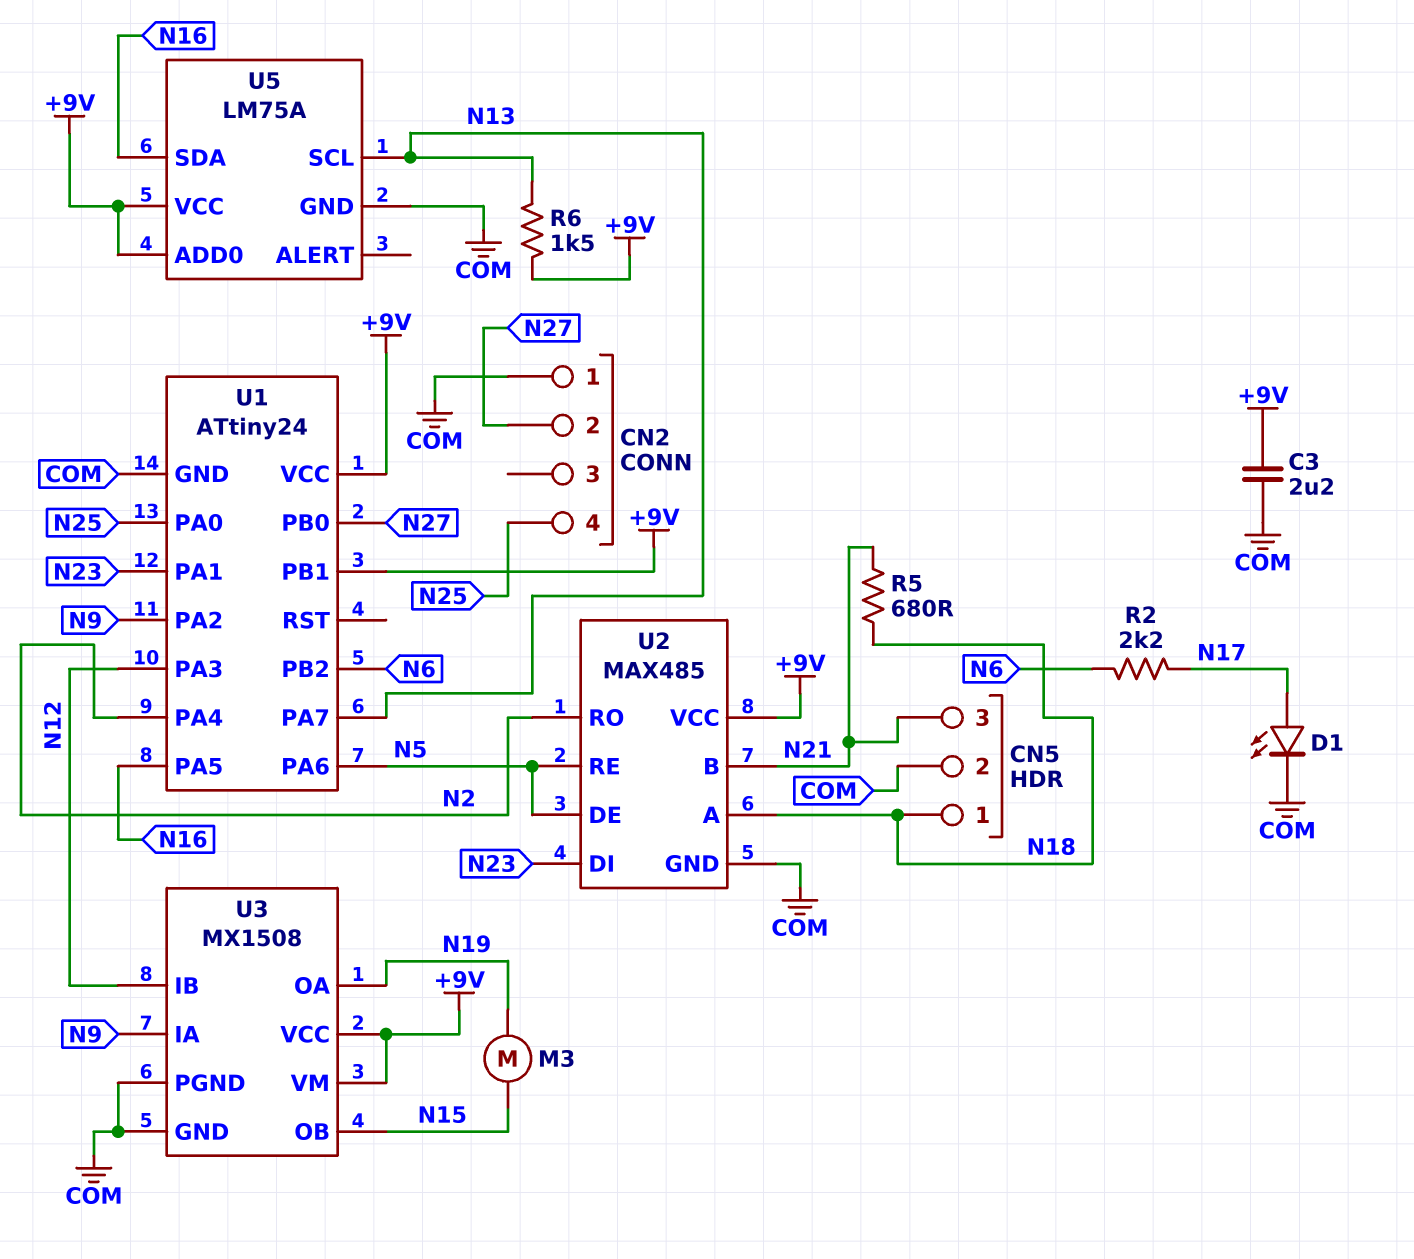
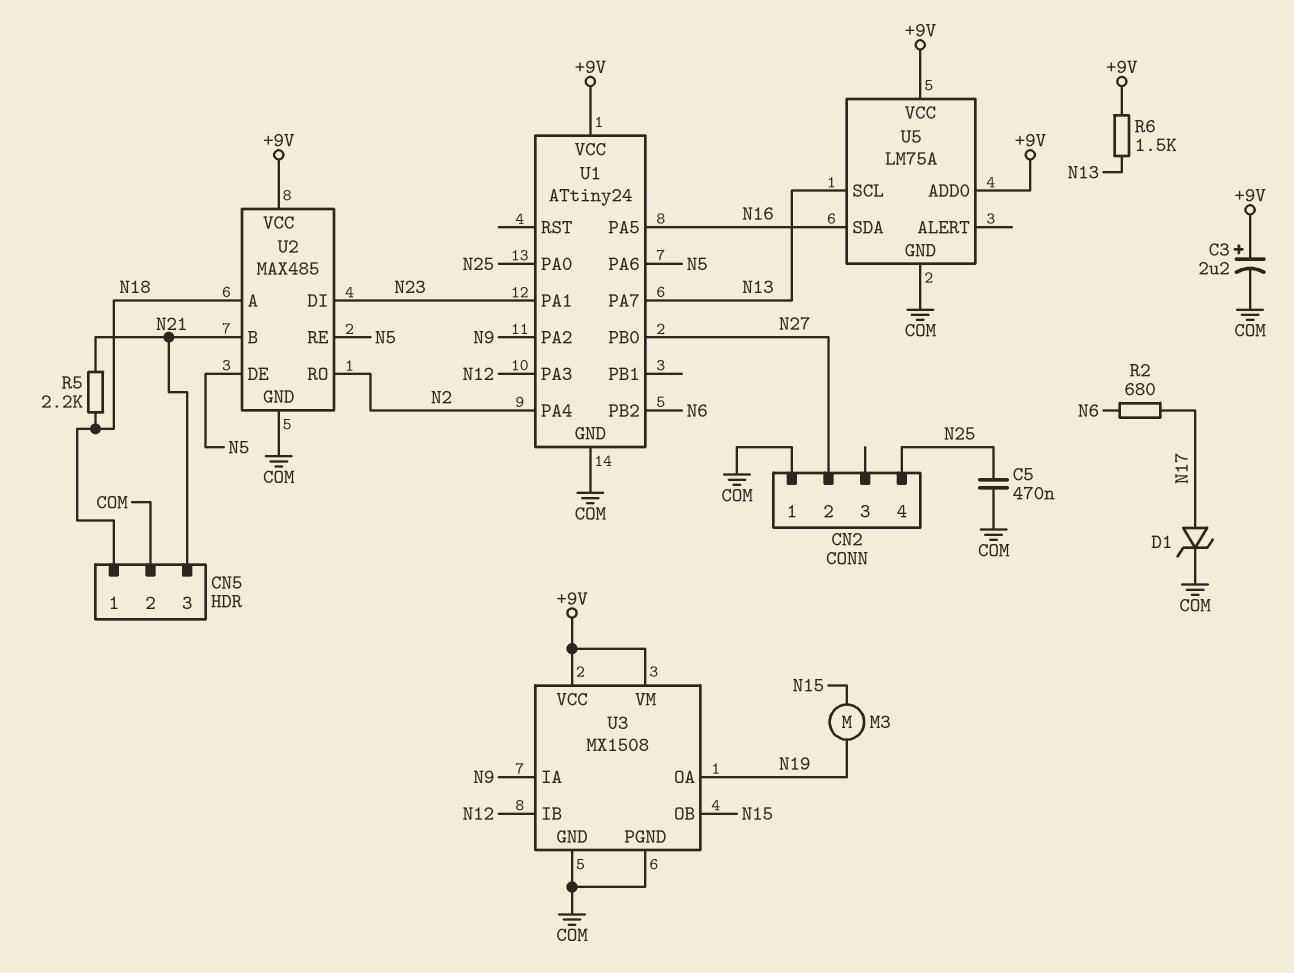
C3: 2.2uF (+9V, COM) -> 2.2uF (plus +9V, minus COM)
C5: none -> 470nF (COM, N25)
D1: LED (A N17, K COM) -> zener (A N17, K COM)
R2: 2.2k (N6, N17) -> 680 (N6, N17)
R5: 680 (N18, N21) -> 2.2k (N18, N21)
U1 pin PB1: +9V -> none

